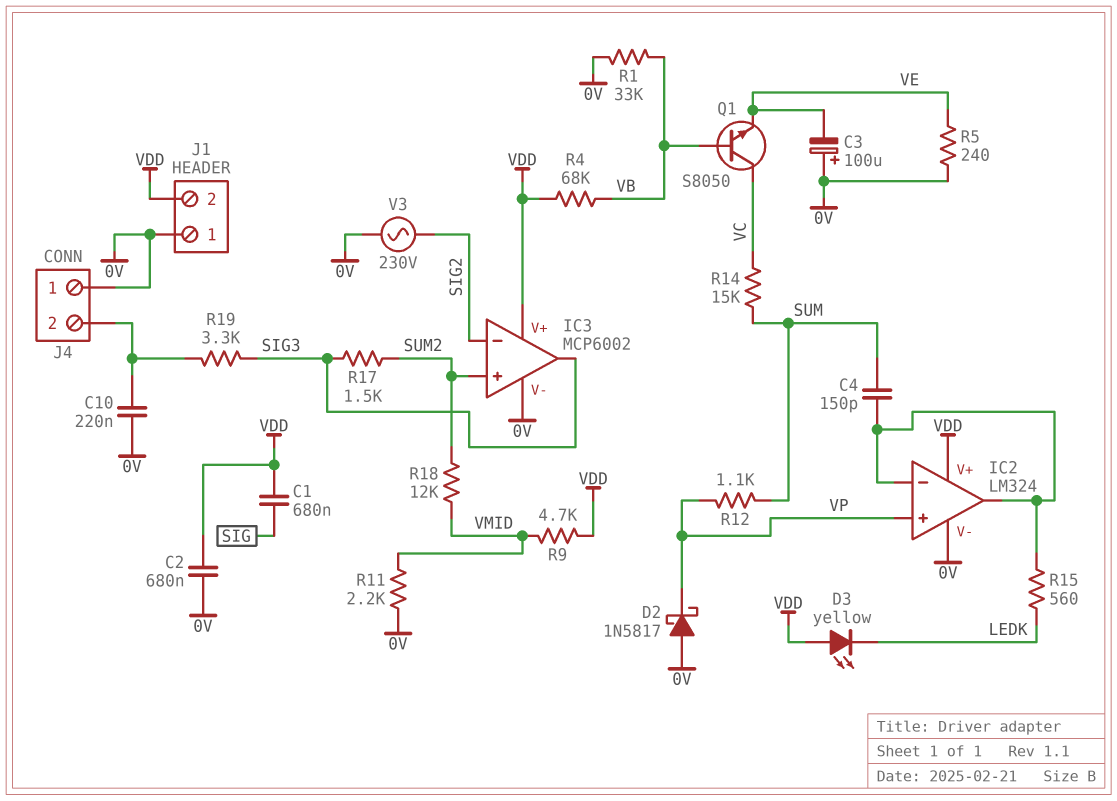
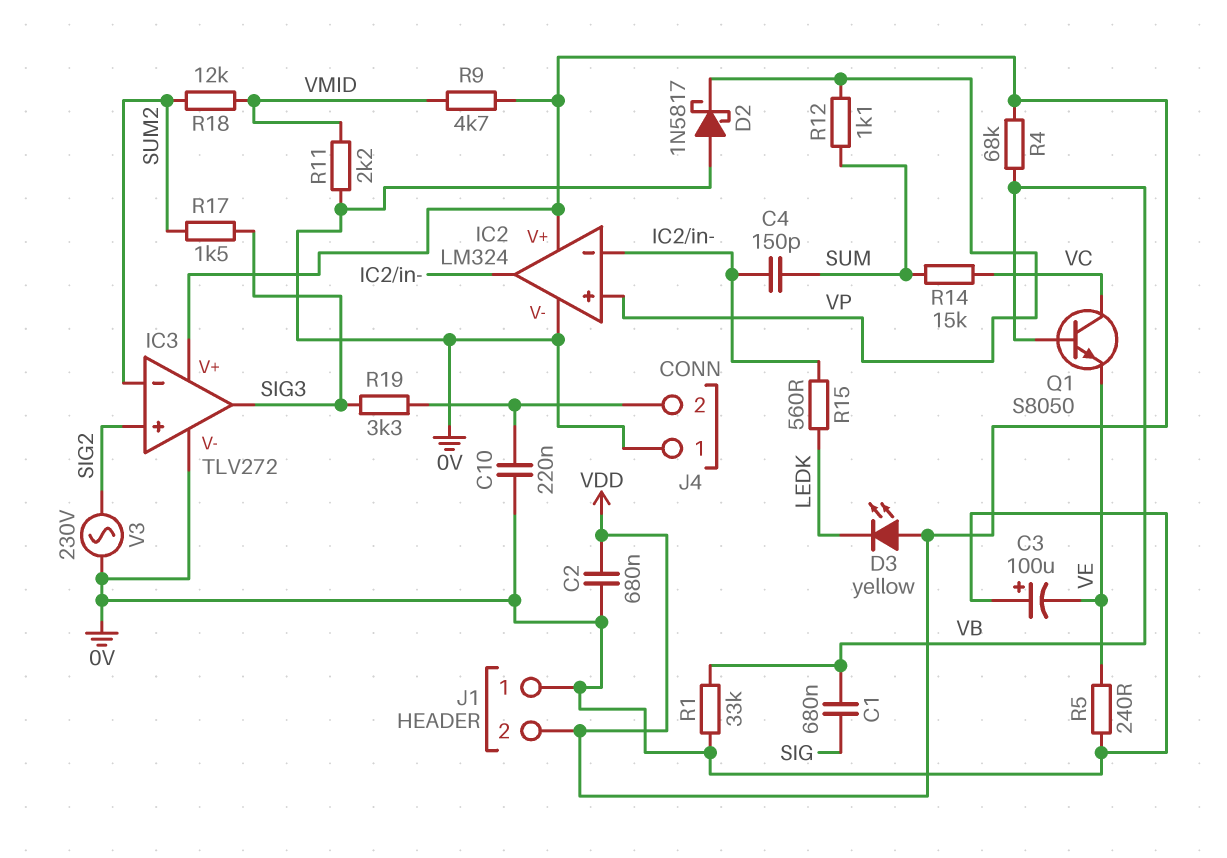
C1: 680nF (SIG, VDD) -> 680nF (SIG, VB)
IC3: MCP6002 -> TLV272
IC3 pin in+: SUM2 -> SIG2
IC3 pin in-: SIG2 -> SUM2

